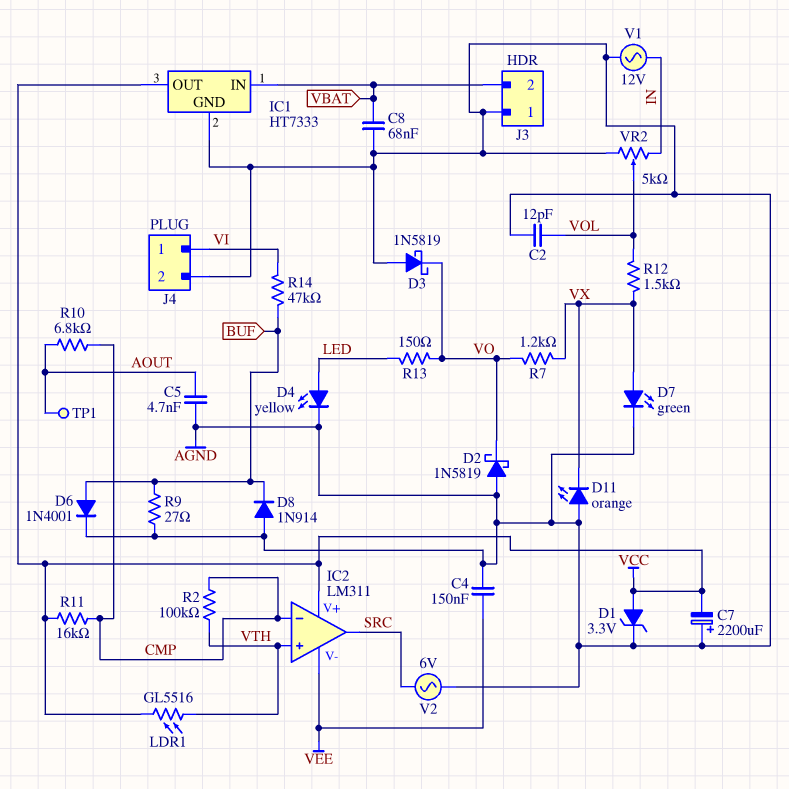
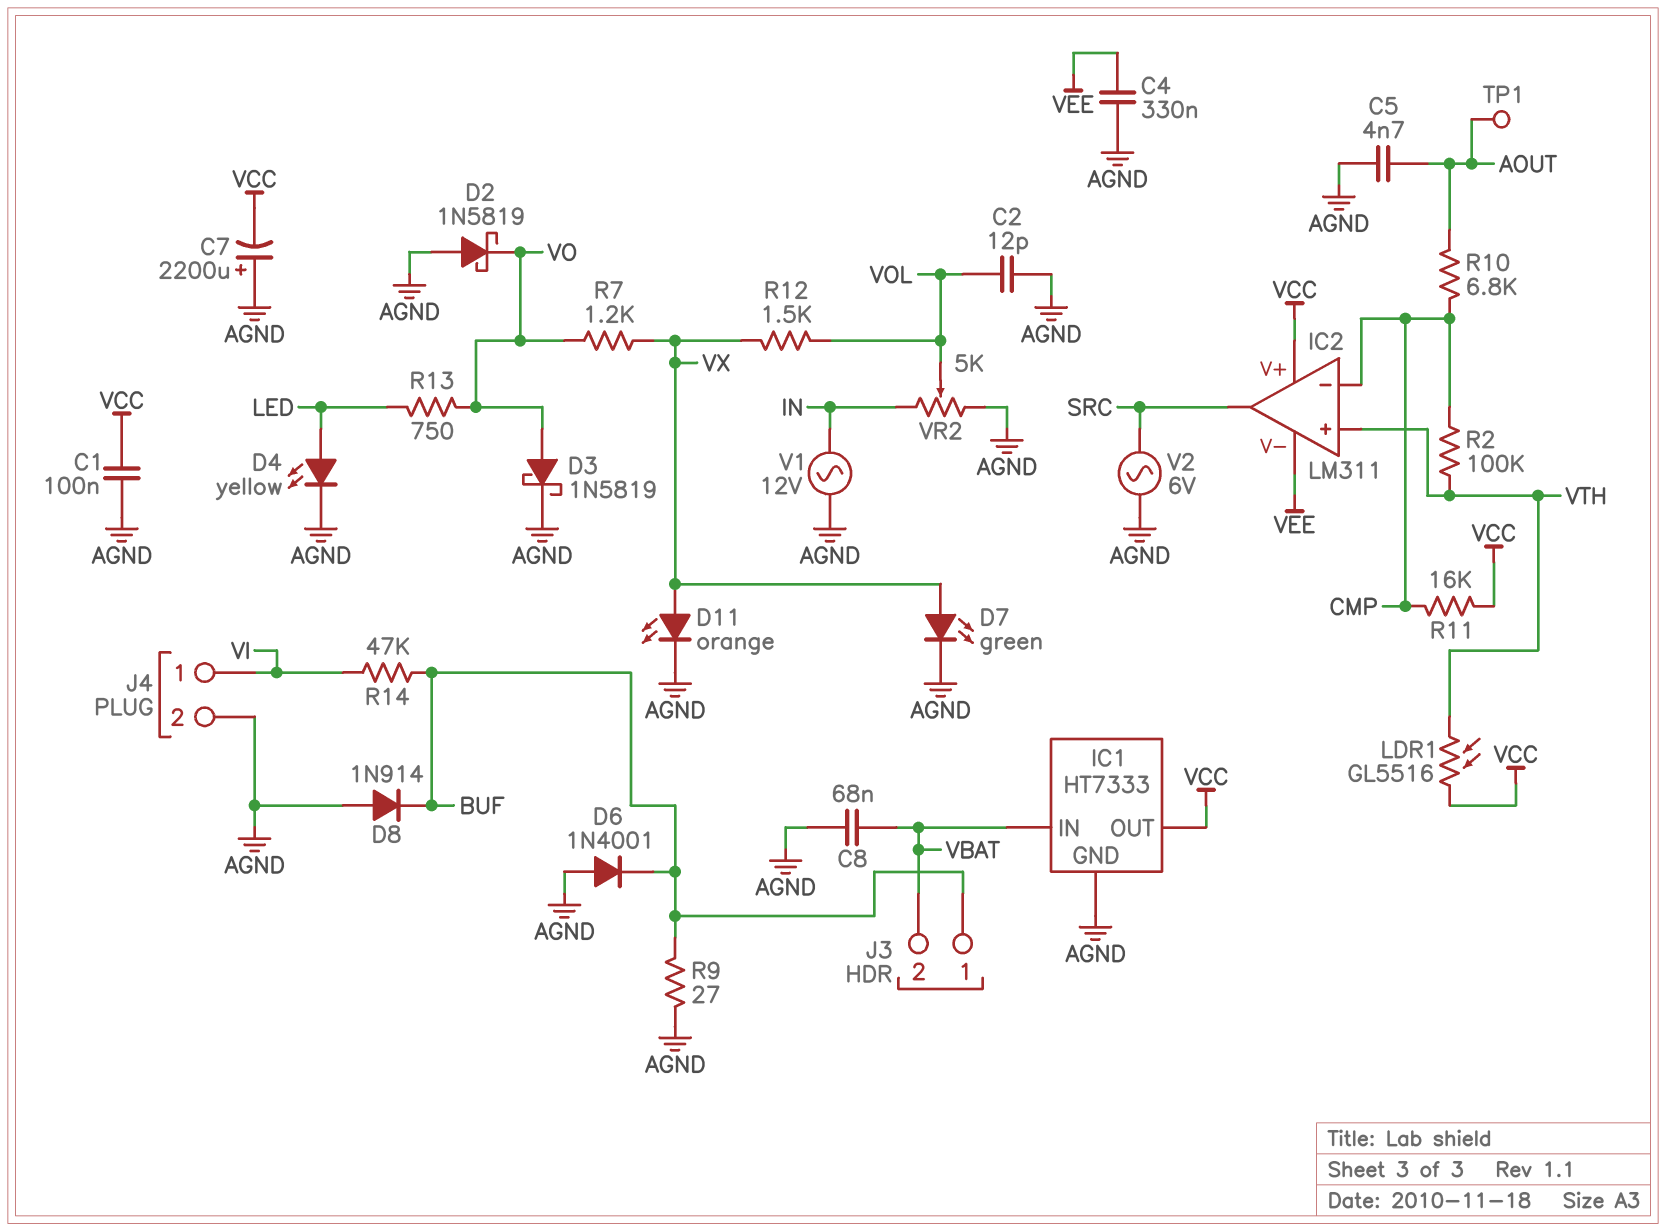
C1: none -> 100nF (AGND, VCC)
C4: 150nF (AGND, VEE) -> 330nF (AGND, VEE)
D1: zener 3.3V (A VCC, K AGND) -> none
D3: schottky 1N5819 (A AGND, K VO) -> schottky 1N5819 (A VO, K AGND)
D6: diode 1N4001 (A BUF, K AGND) -> diode 1N4001 (A AGND, K BUF)
D11: LED orange (A AGND, K VX) -> LED orange (A VX, K AGND)
J3 pin 1: AGND -> BUF
R13: 150 (LED, VO) -> 750 (LED, VO)

